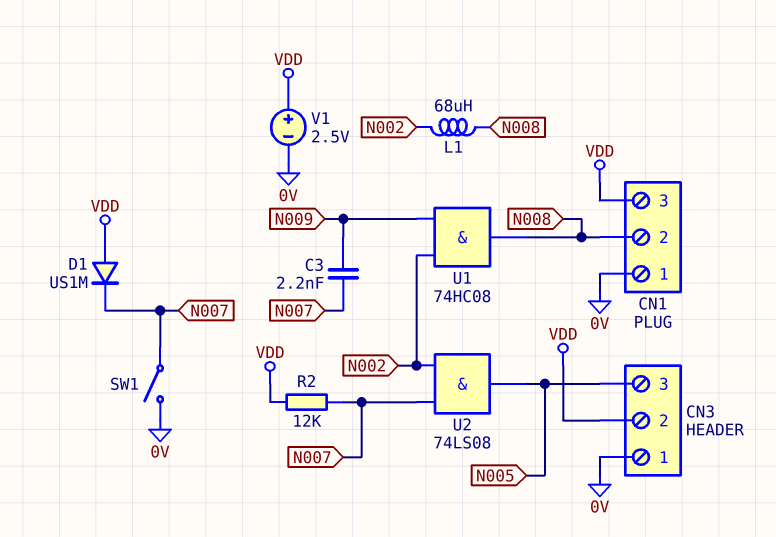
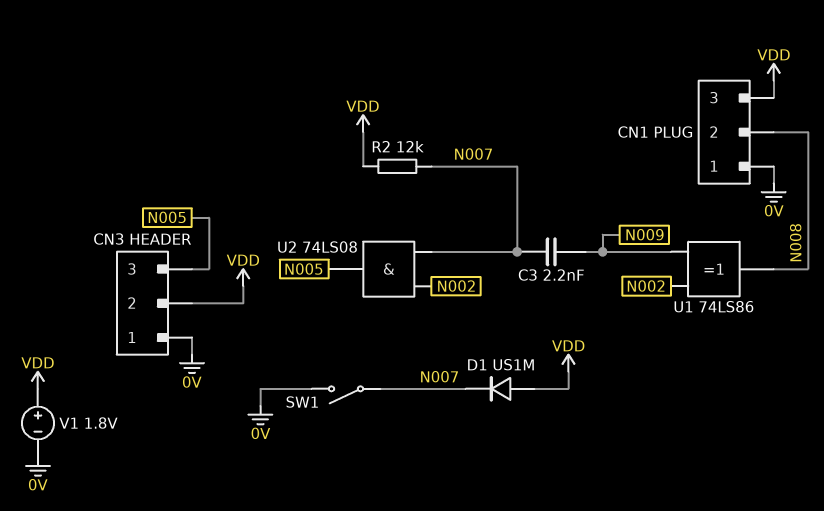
L1: 68uH (N002, N008) -> none
U1: AND 74HC08 (in N002, in N009, out N008) -> XOR 74LS86 (in N002, in N009, out N008)
V1: 2.5V (plus VDD, minus 0V) -> 1.8V (plus VDD, minus 0V)

